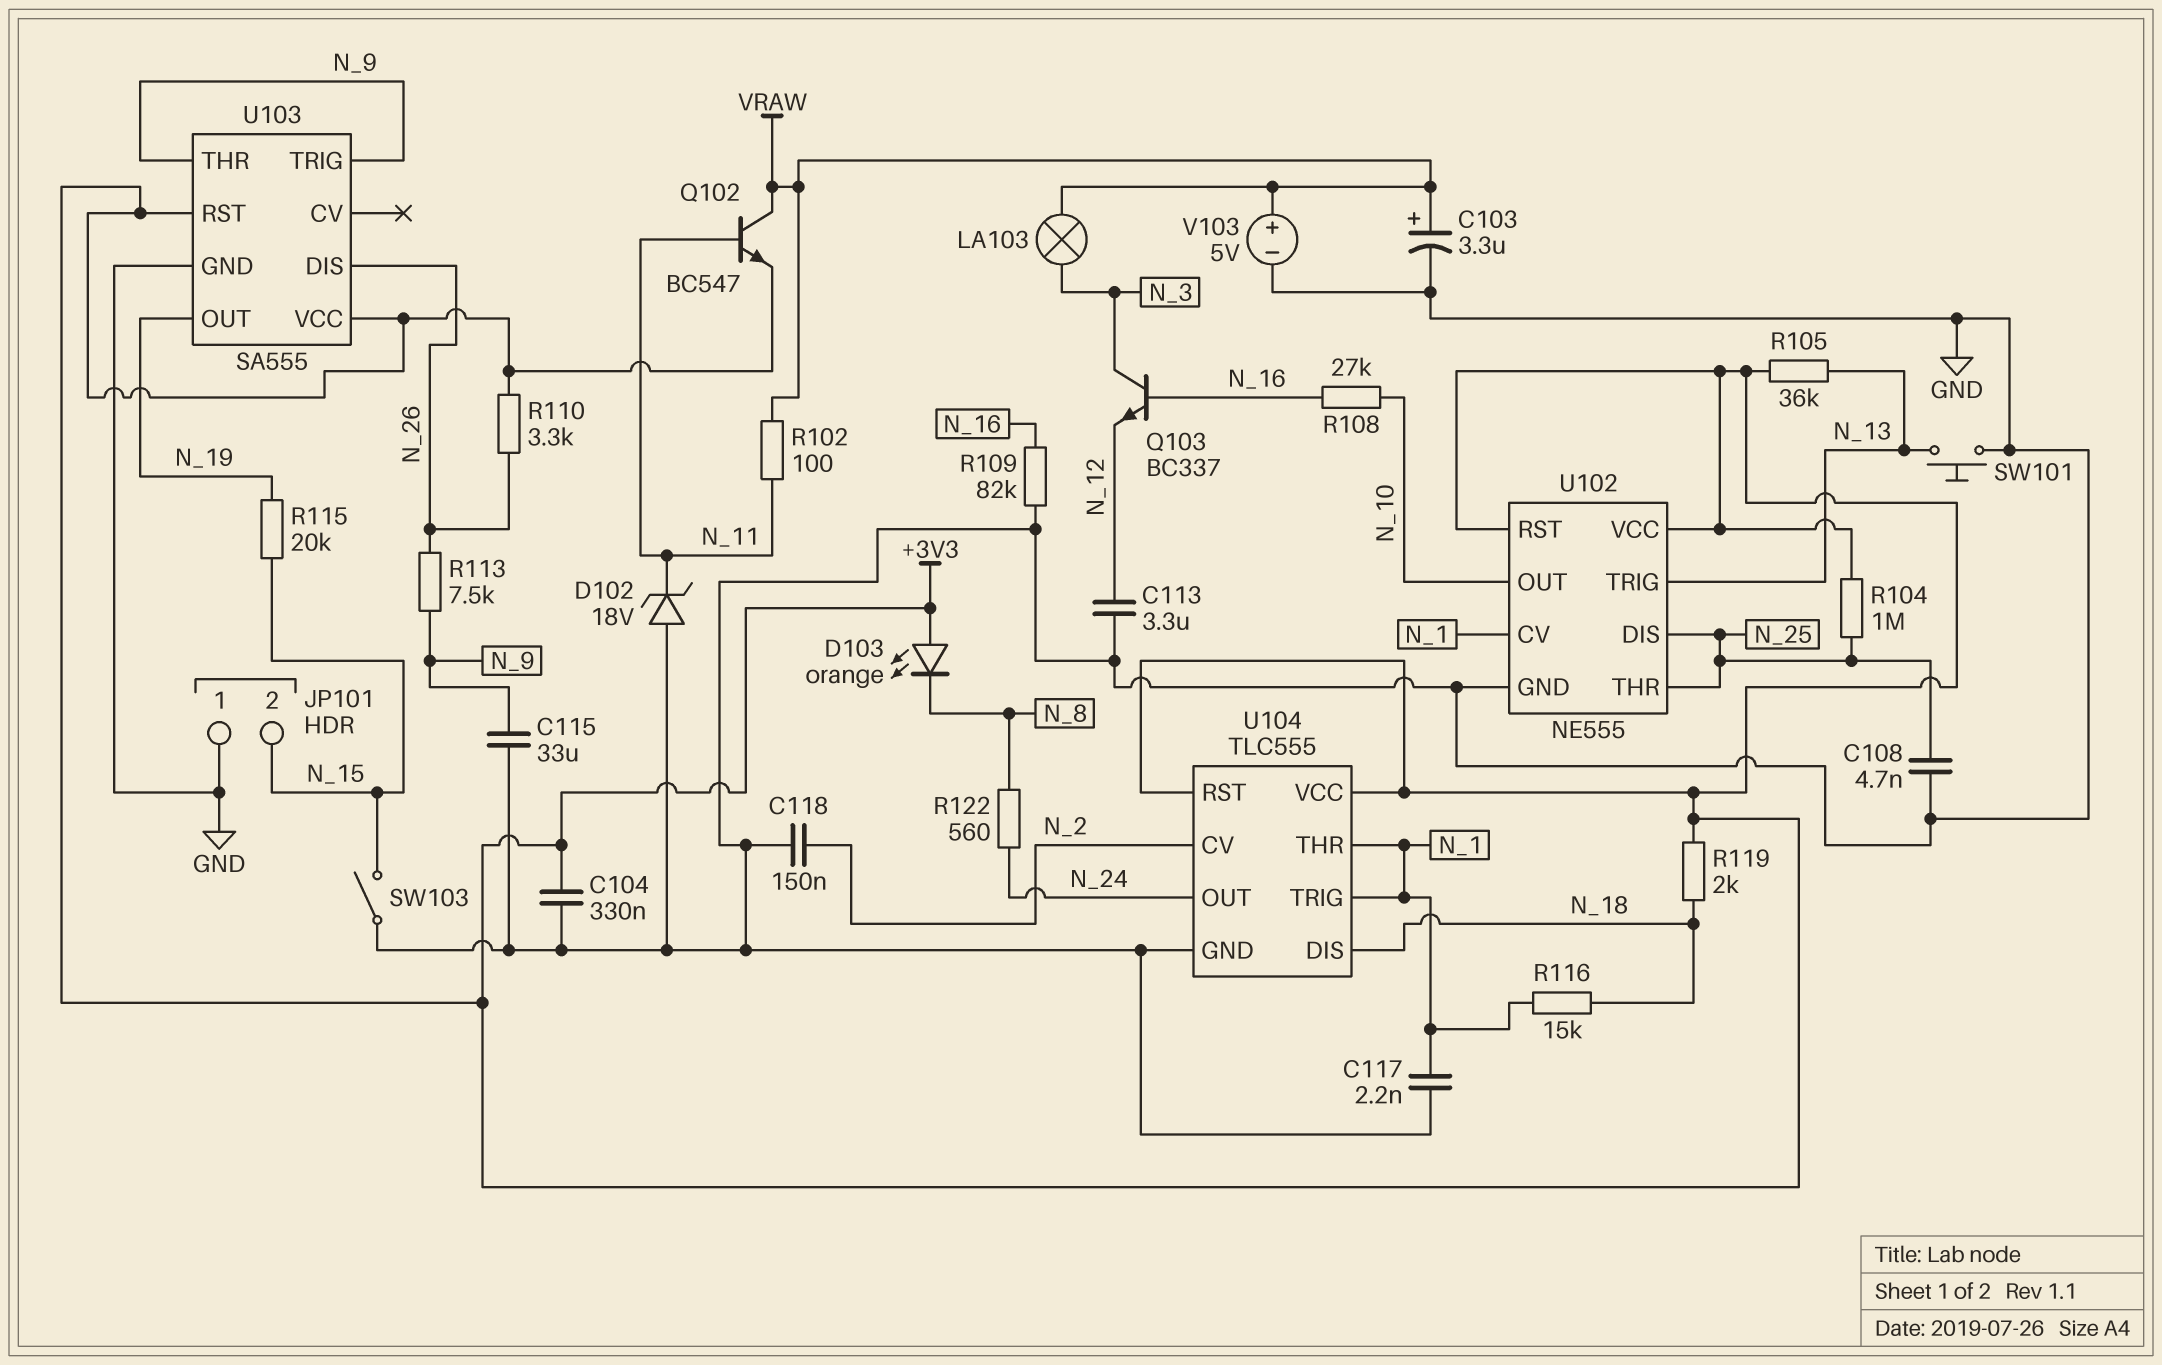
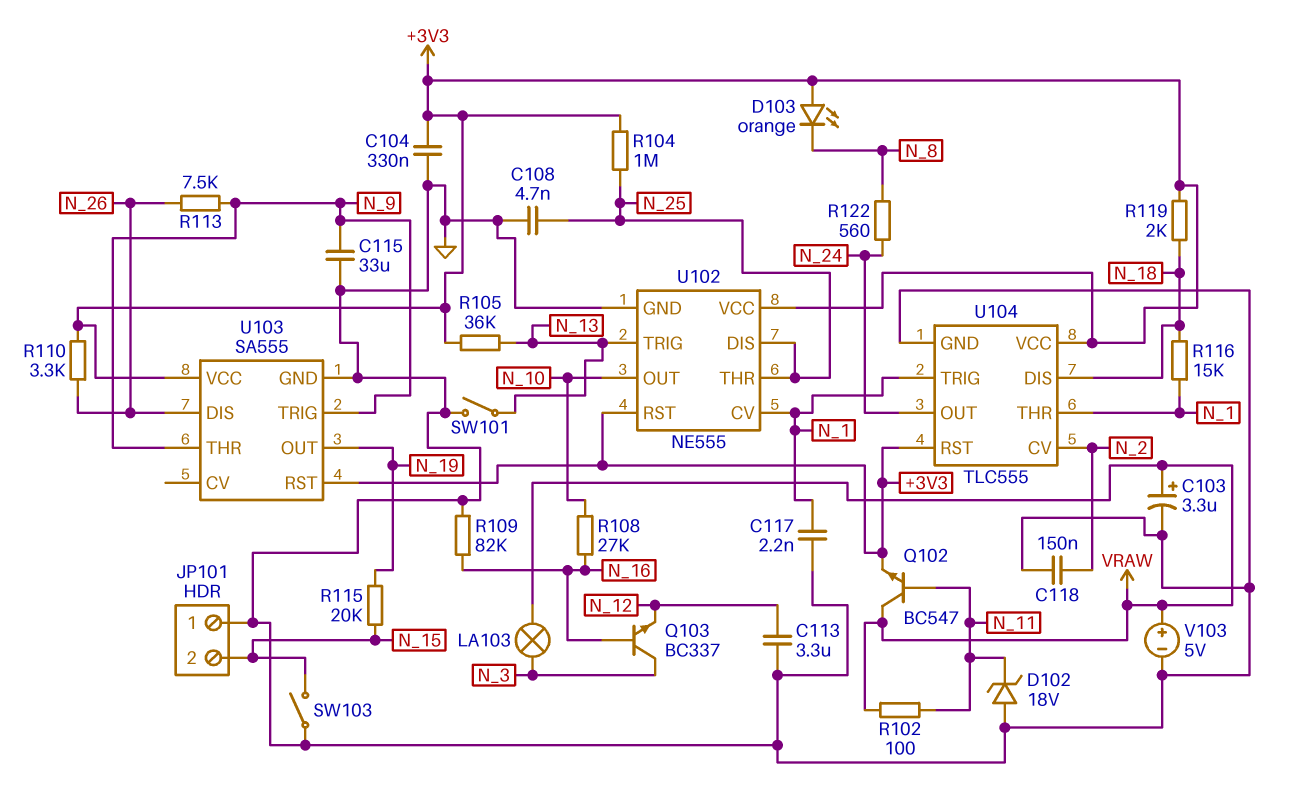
SW101: button (GND, N_13) -> switch (GND, N_13)

